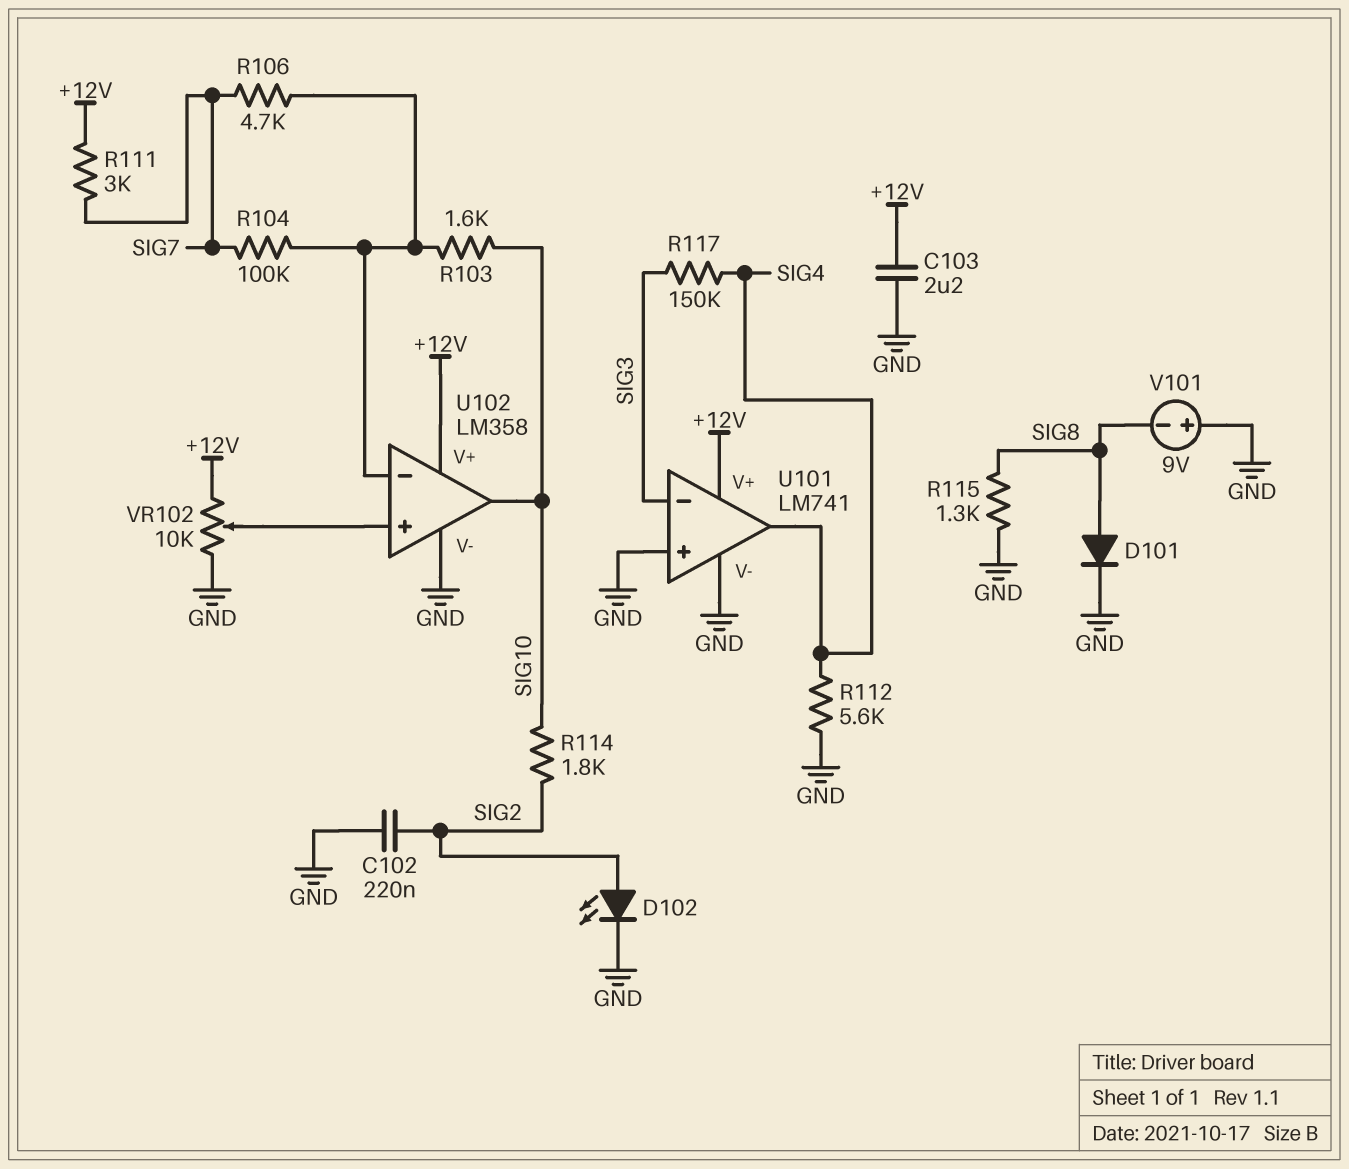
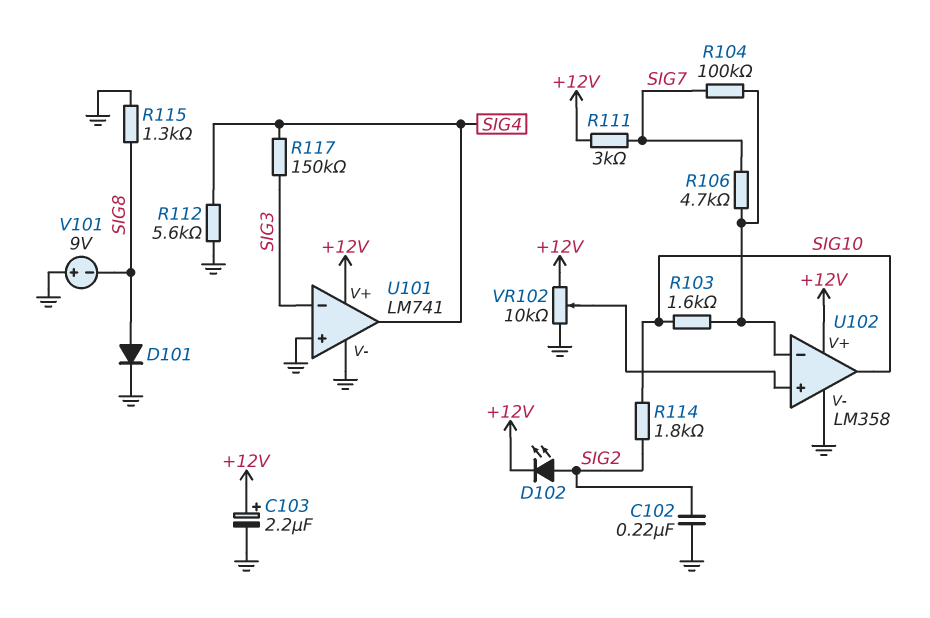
C103: 2.2uF (+12V, GND) -> 2.2uF (plus +12V, minus GND)
D102: LED (A SIG2, K GND) -> LED (A SIG2, K +12V)

